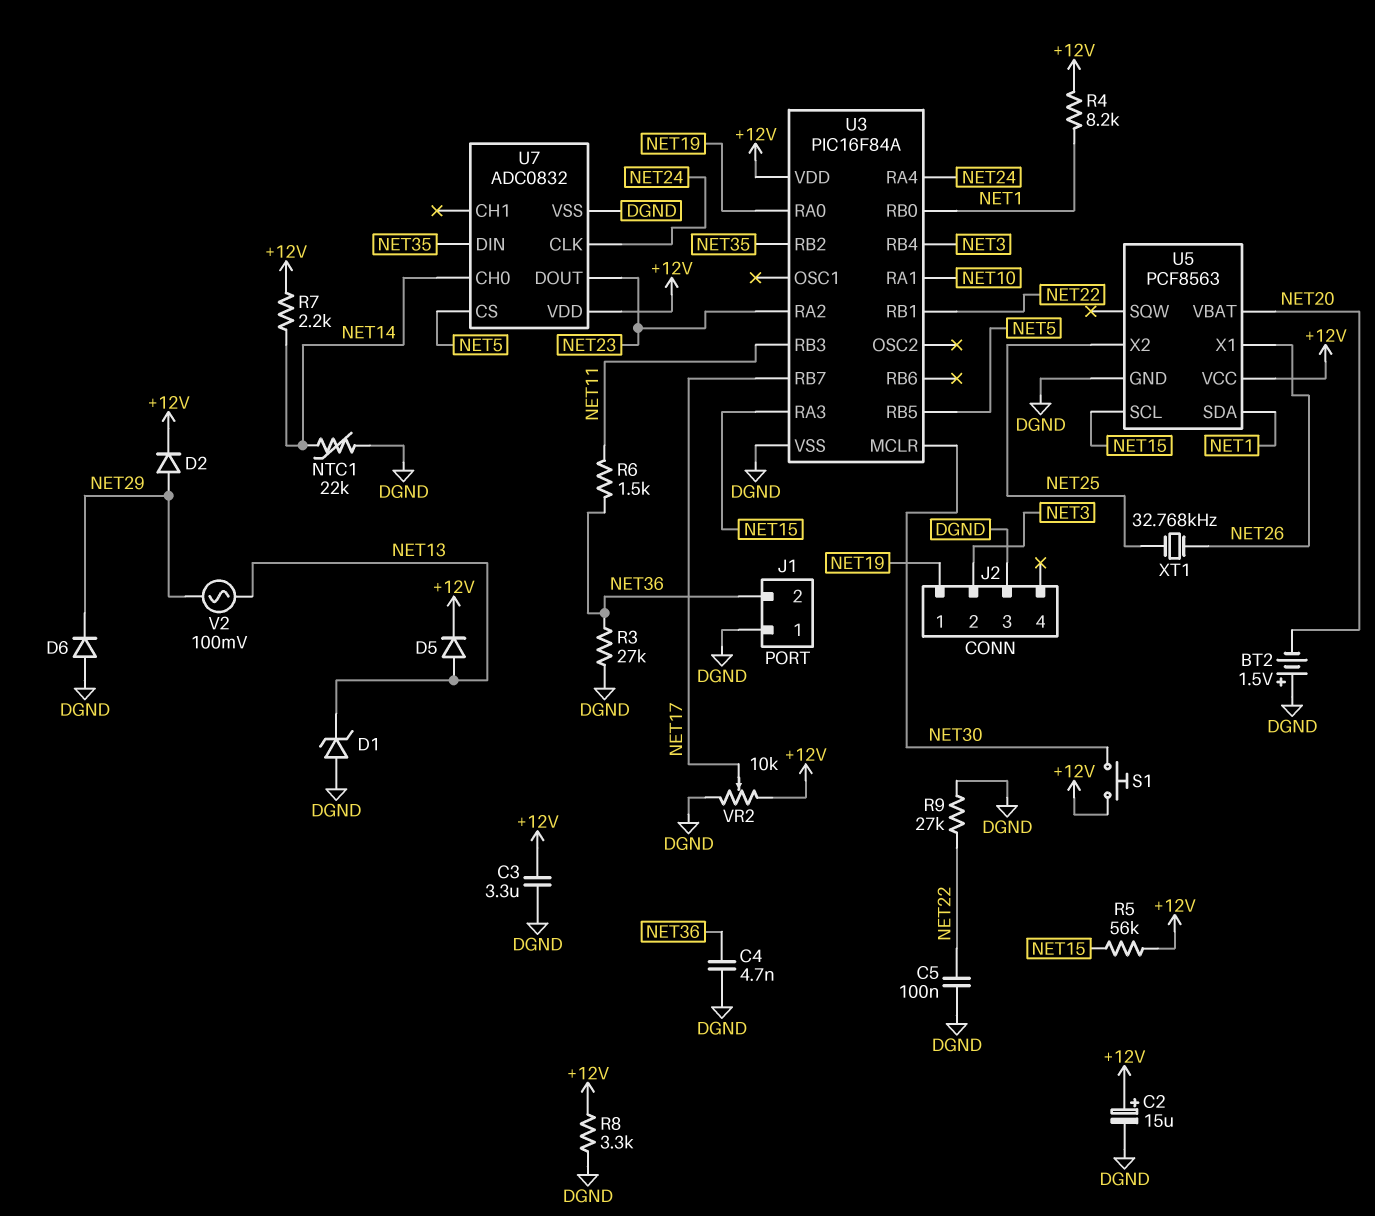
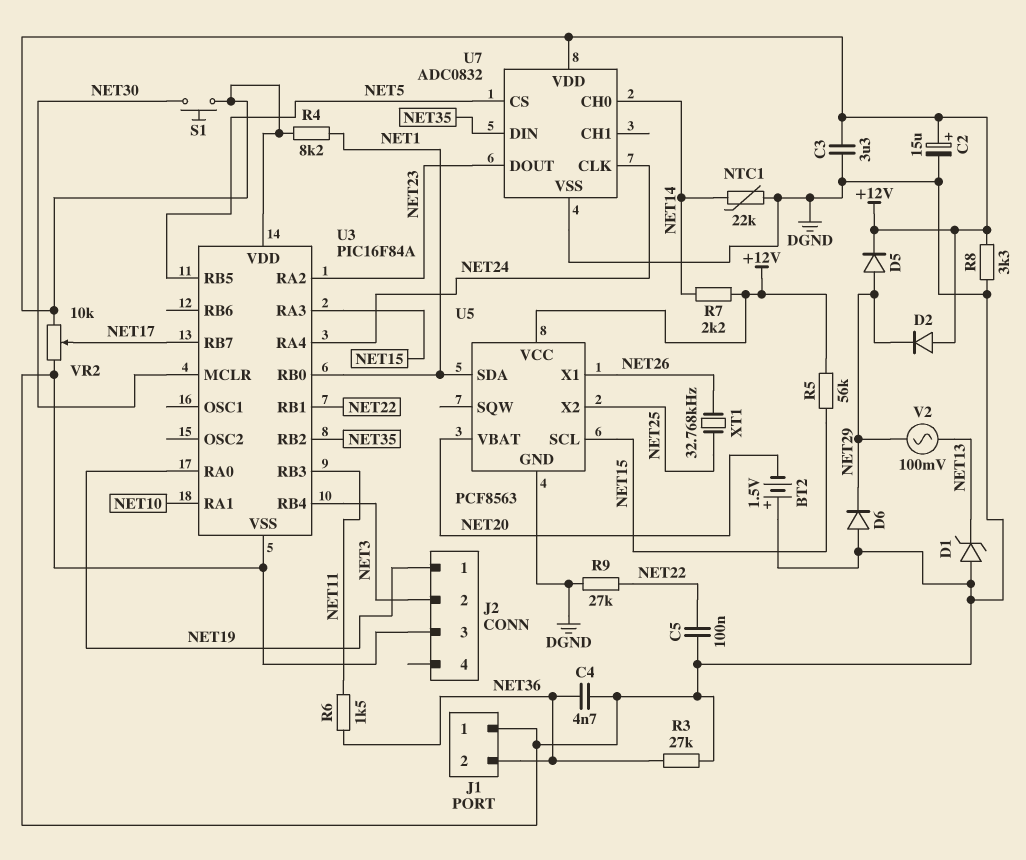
D2: diode (A NET29, K +12V) -> diode (A +12V, K NET29)
D5: diode (A NET13, K +12V) -> diode (A NET29, K +12V)

